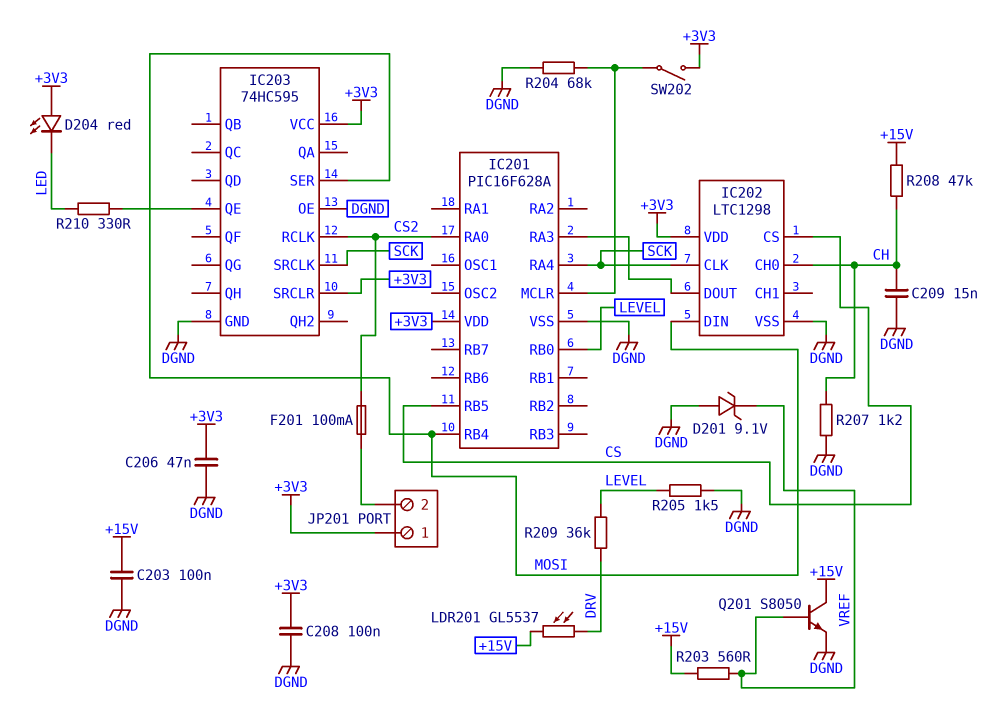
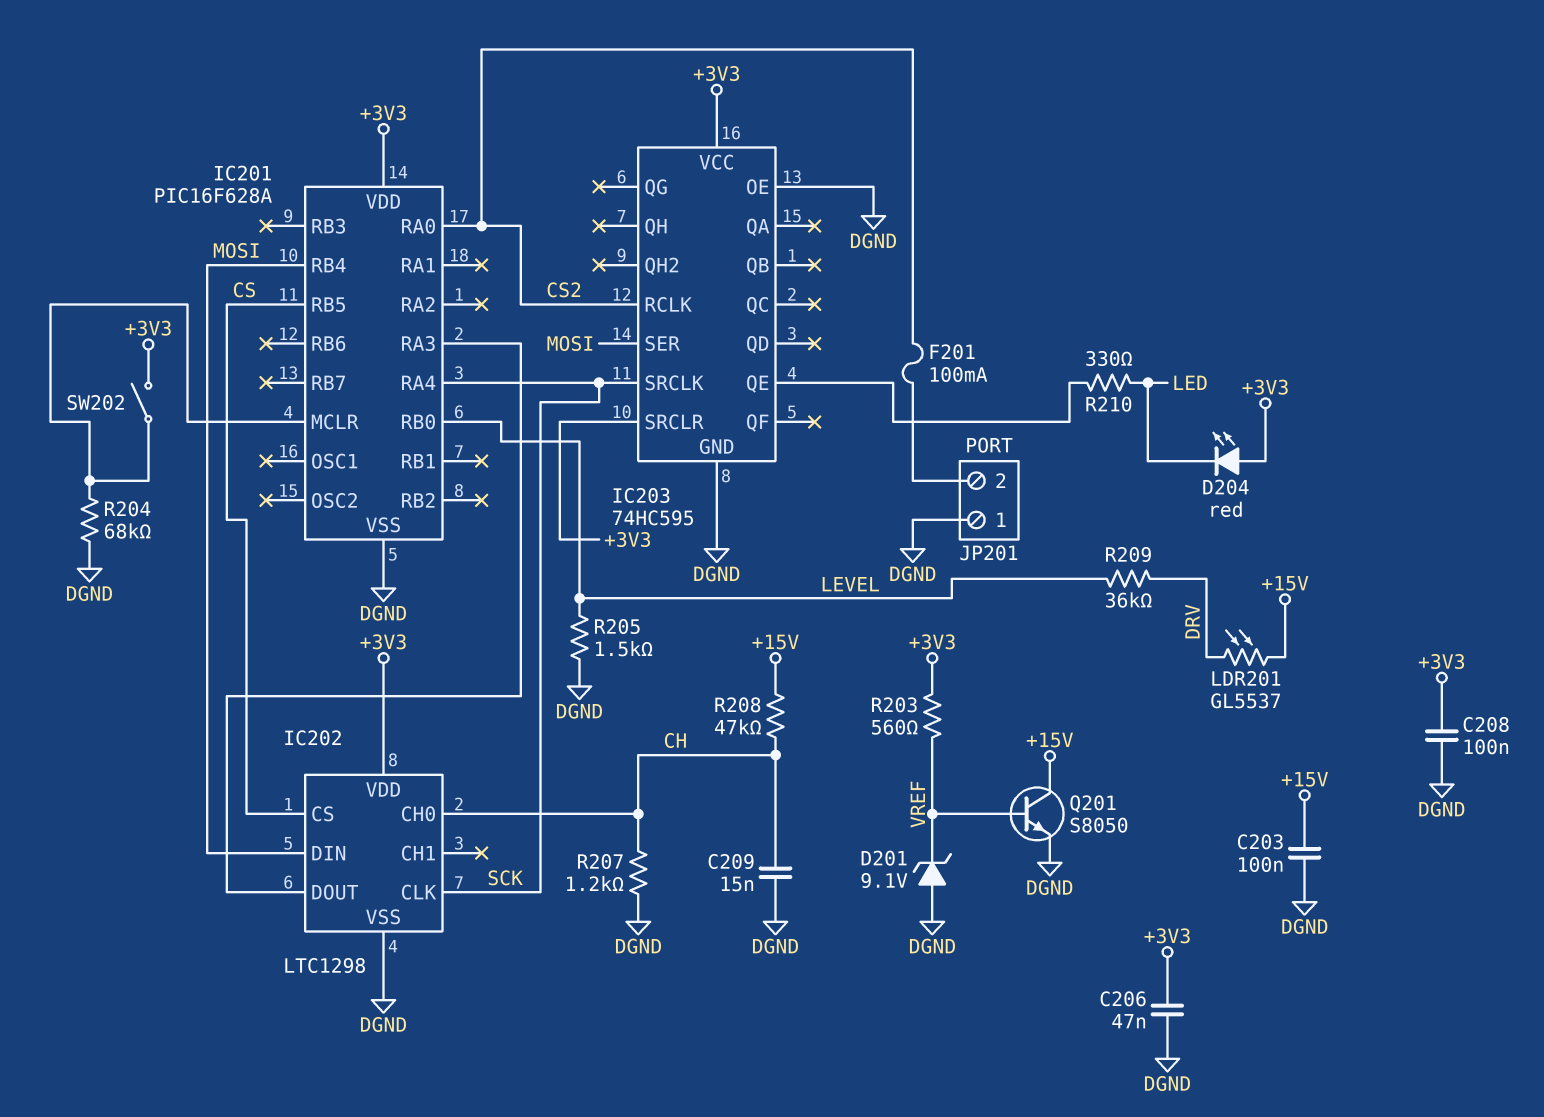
JP201 pin 1: +3V3 -> DGND
R203: 560 (+15V, VREF) -> 560 (+3V3, VREF)

